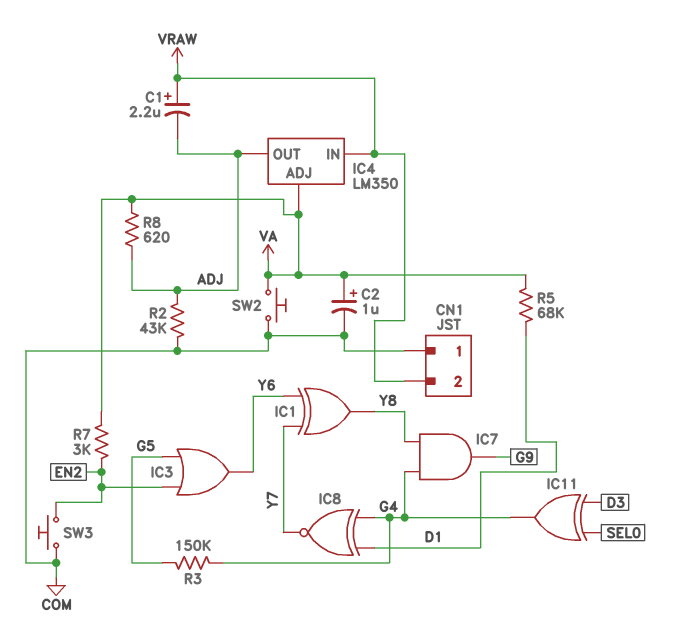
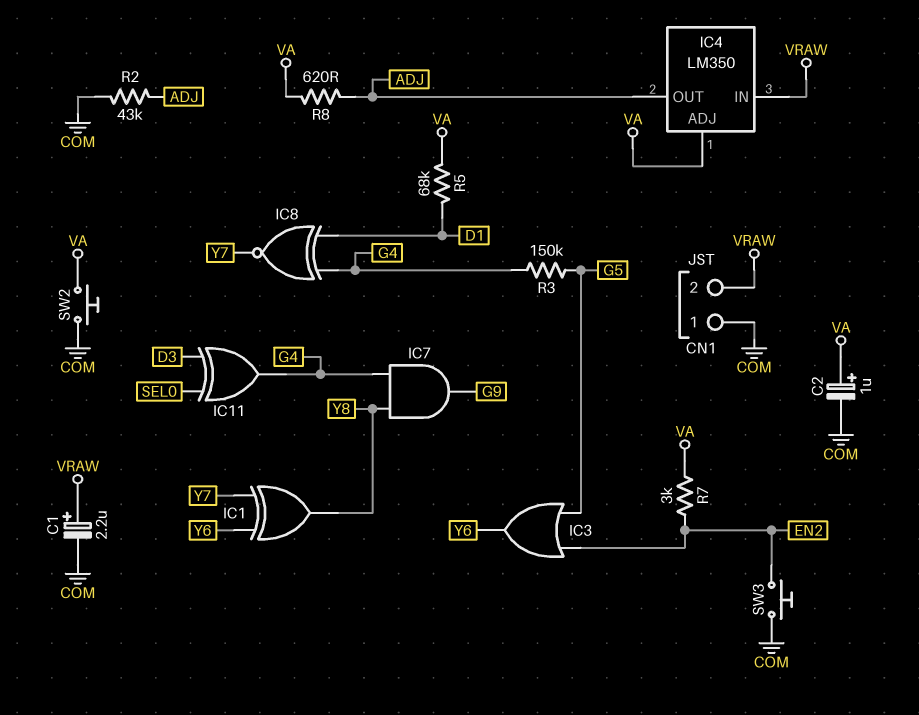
C1: 2.2uF (plus VRAW, minus ADJ) -> 2.2uF (plus VRAW, minus COM)

